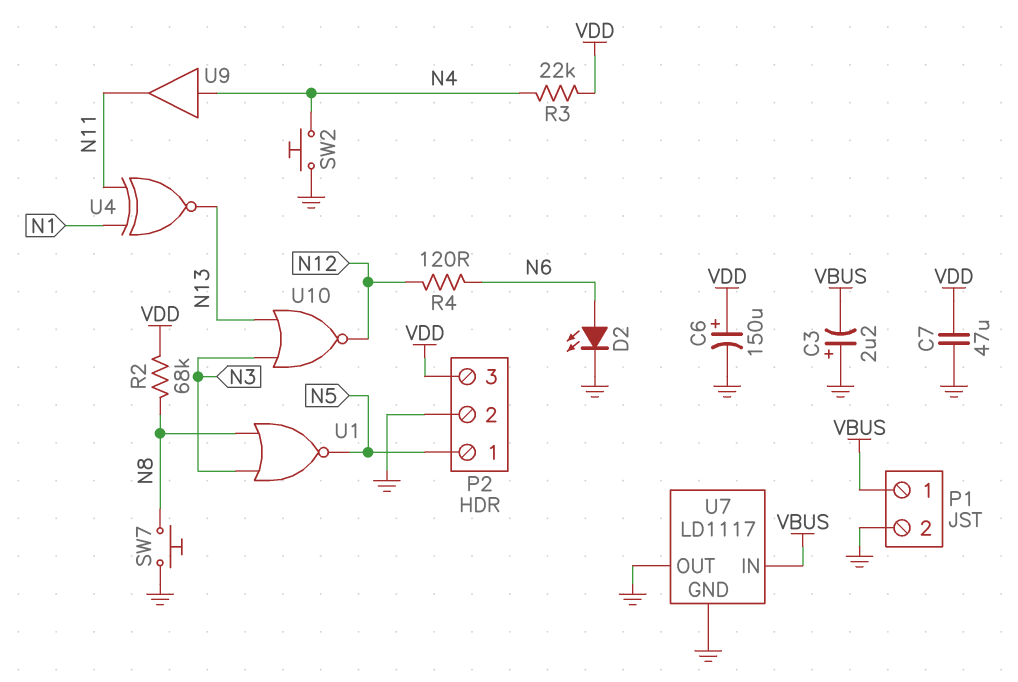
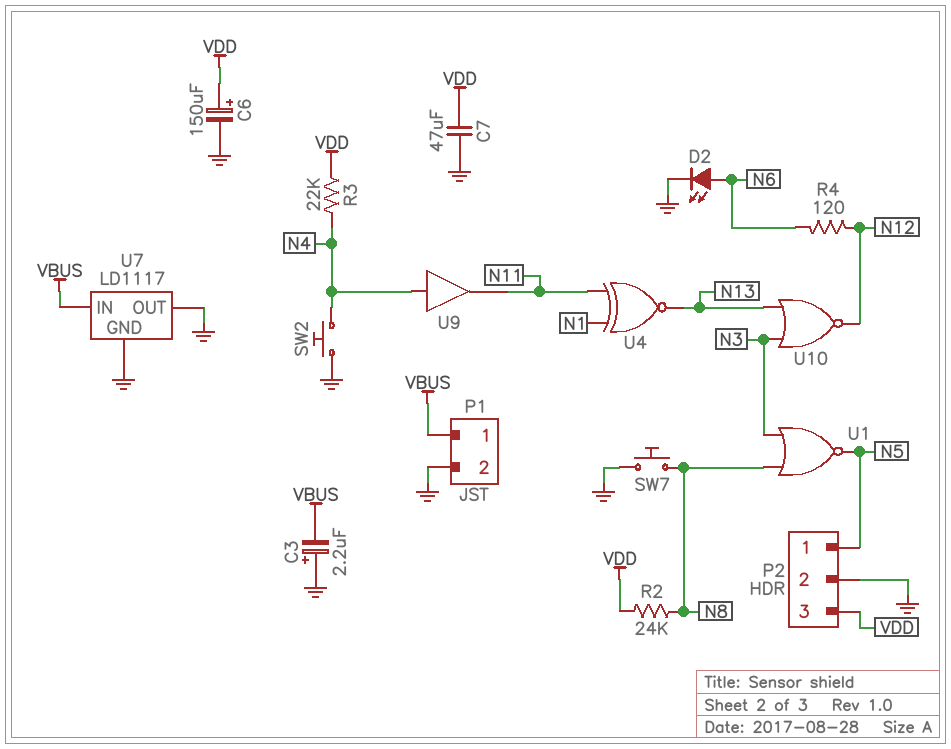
R2: 68k (N8, VDD) -> 24k (N8, VDD)

